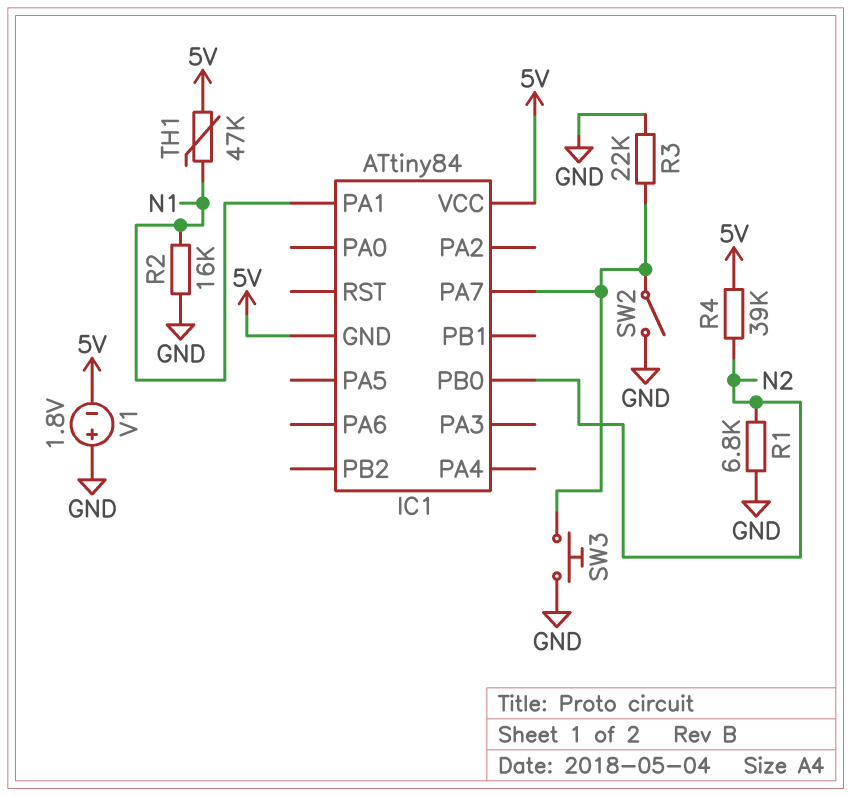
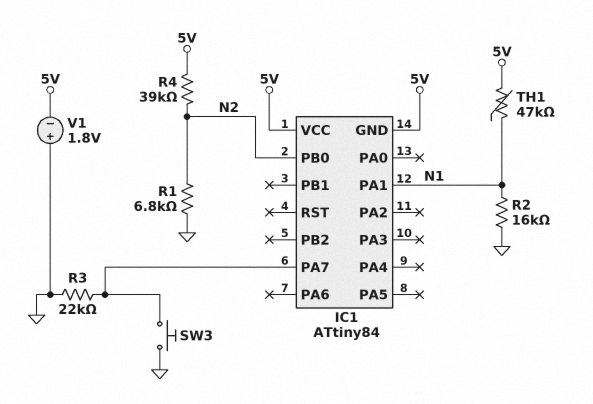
SW2: switch (GND, IC1/PA7) -> none

